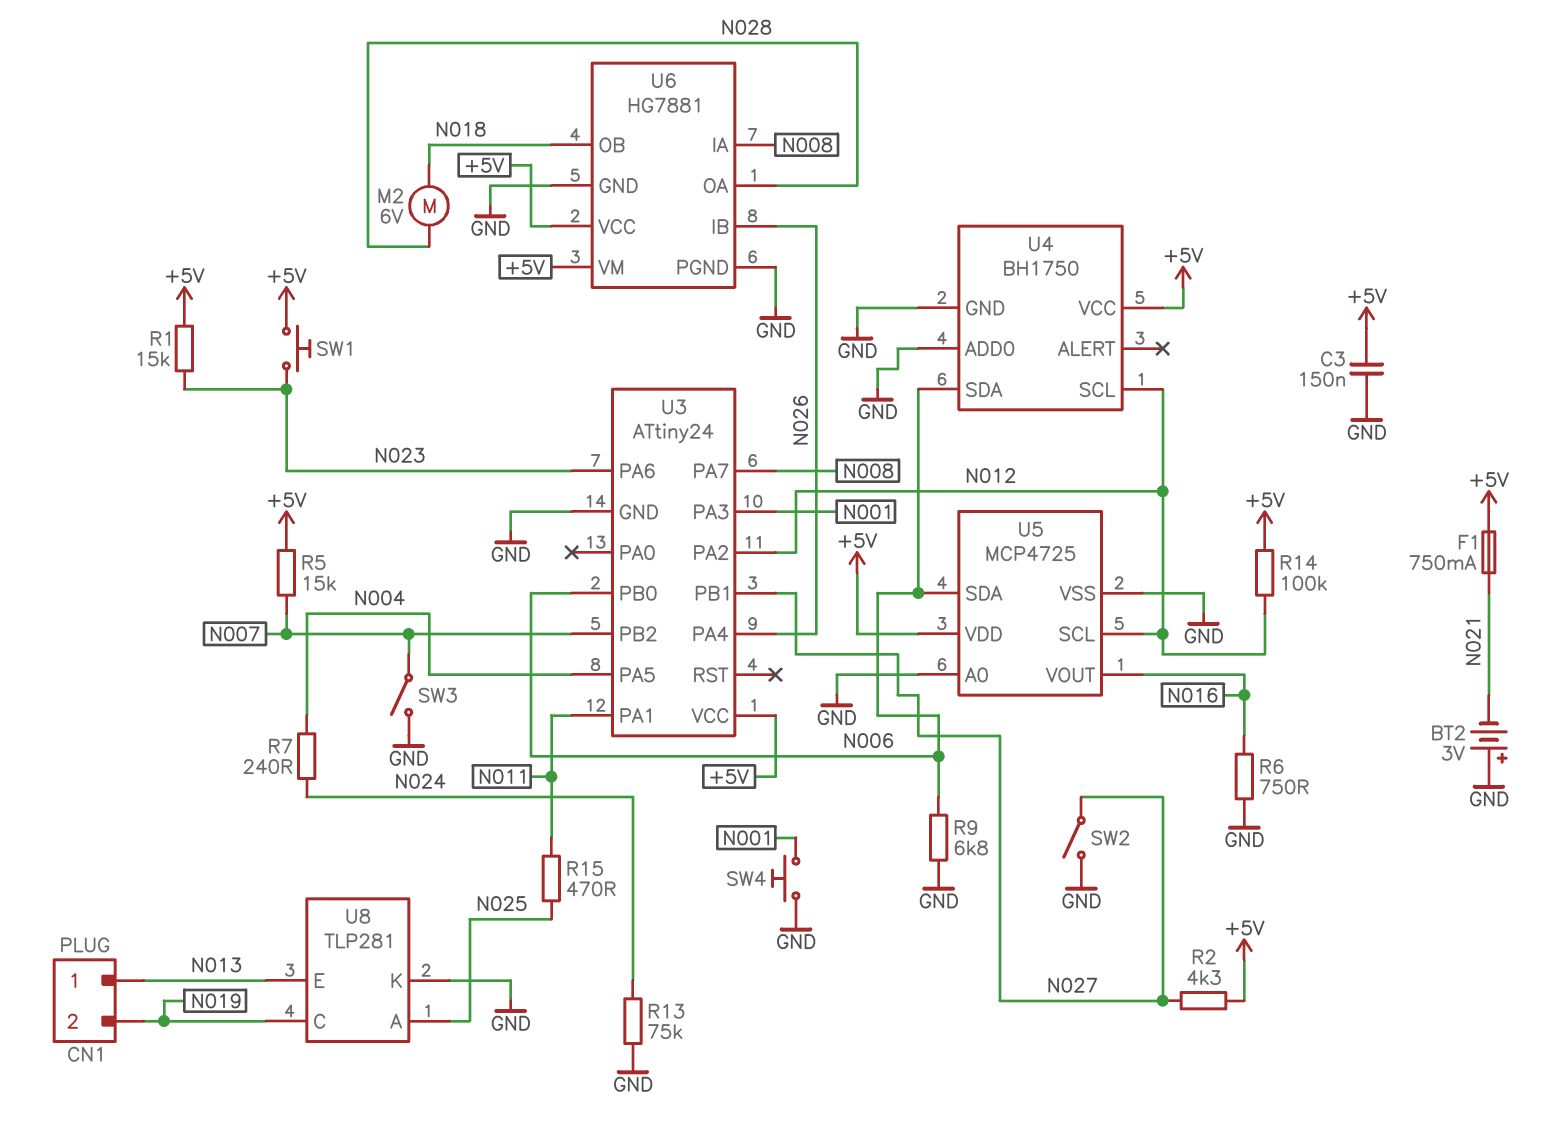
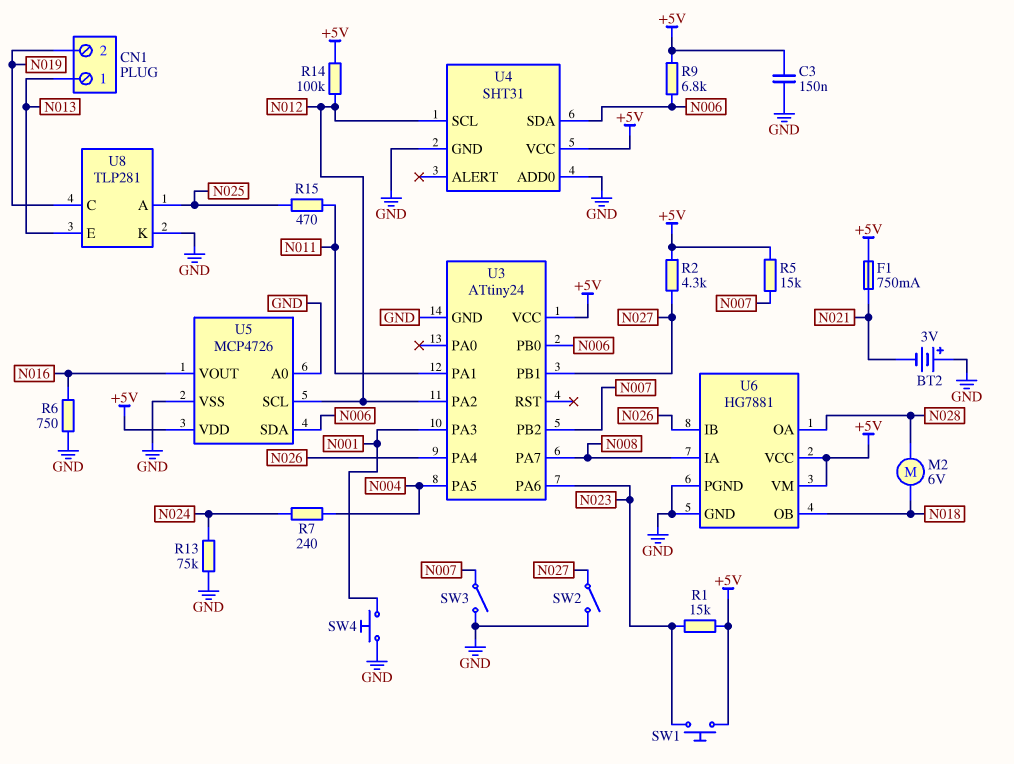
R9: 6.8k (GND, N006) -> 6.8k (+5V, N006)
U4: BH1750 -> SHT31
U5: MCP4725 -> MCP4726

